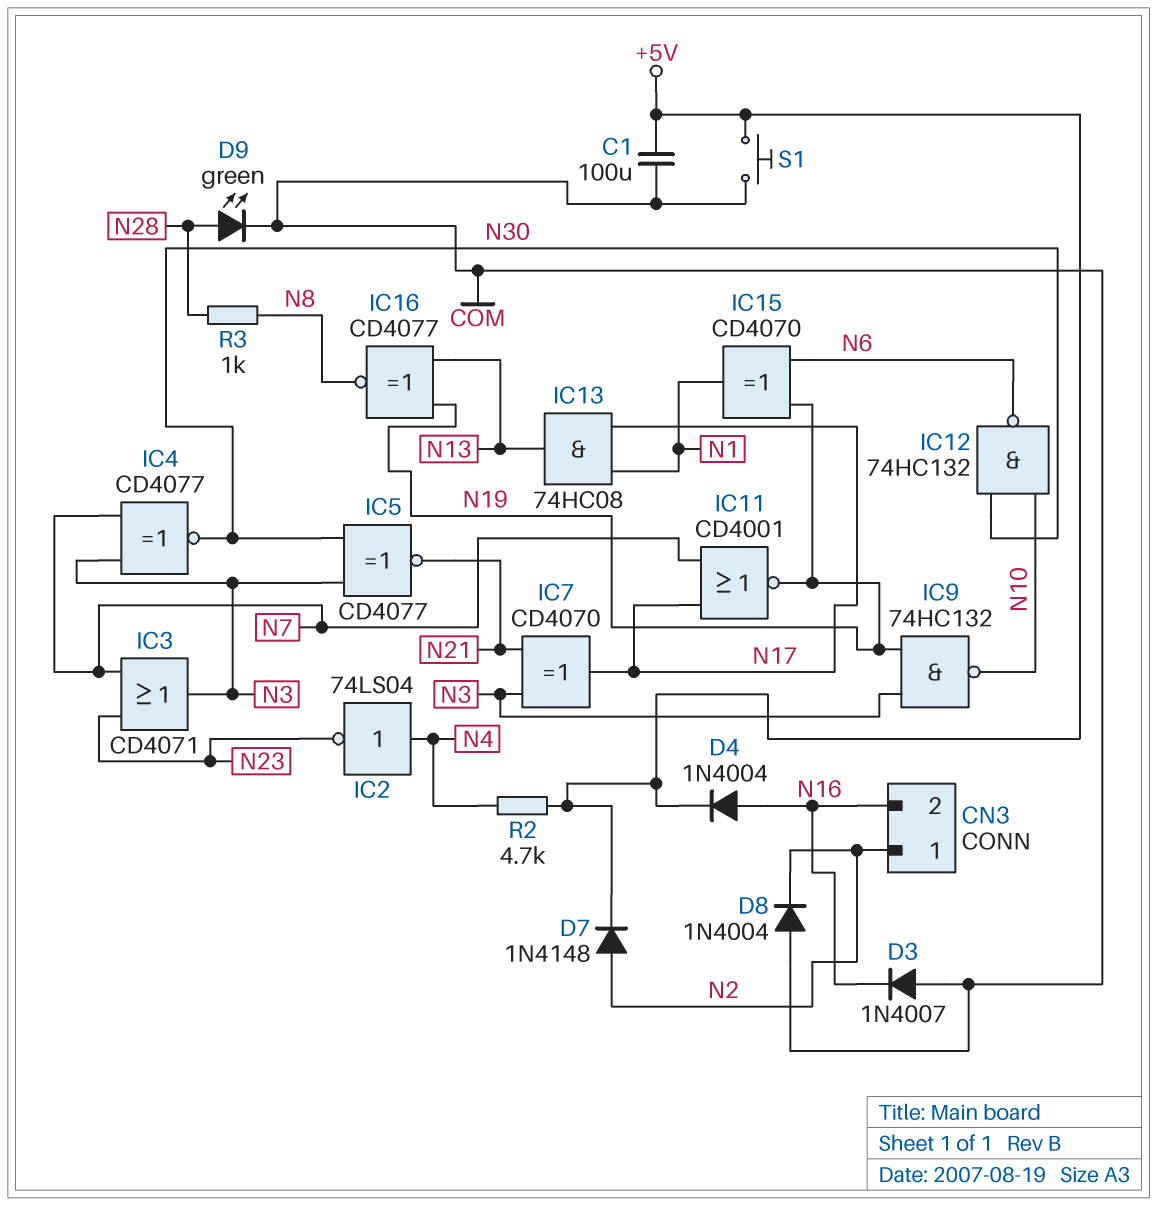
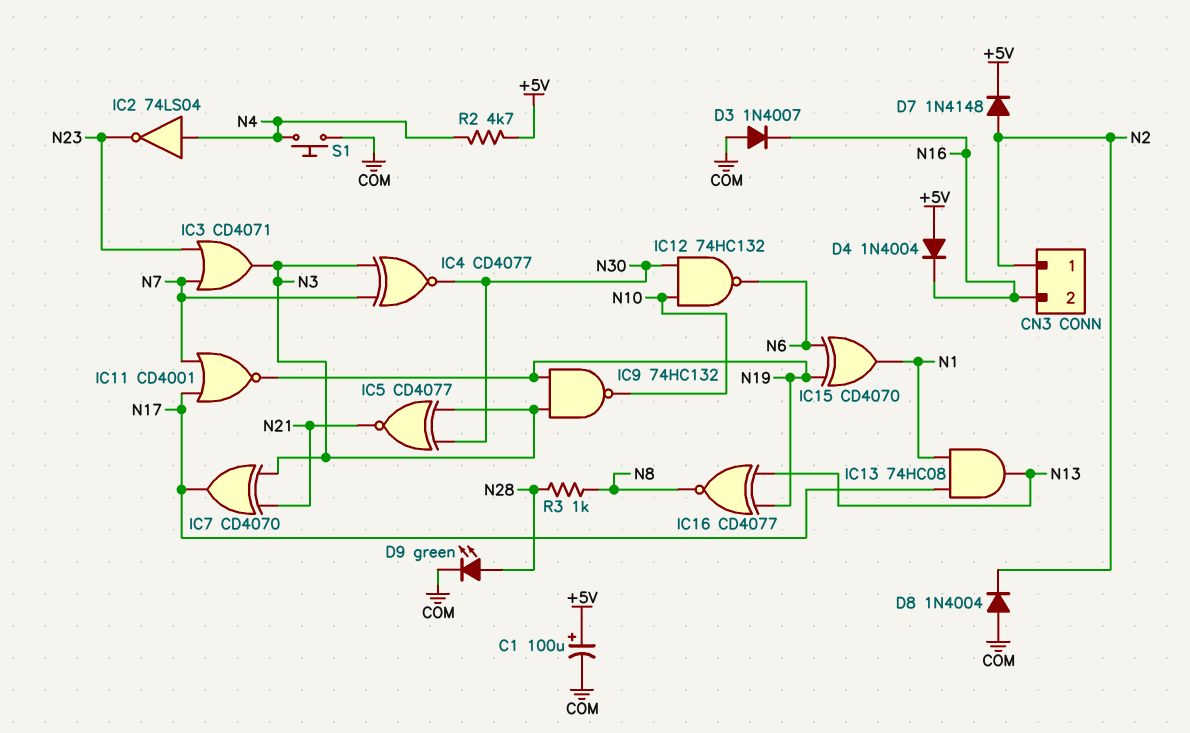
C1: 100uF (+5V, COM) -> 100uF (plus +5V, minus COM)
D4: diode 1N4004 (A N16, K +5V) -> diode 1N4004 (A +5V, K N16)
S1: button (+5V, COM) -> button (COM, N4)

